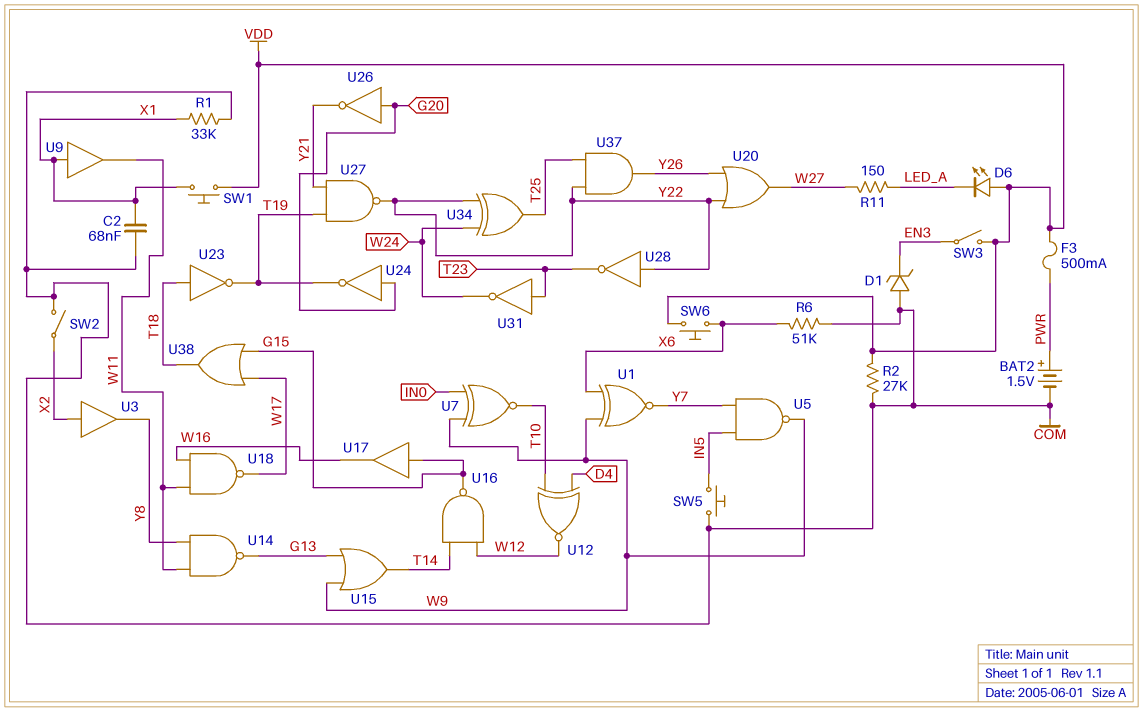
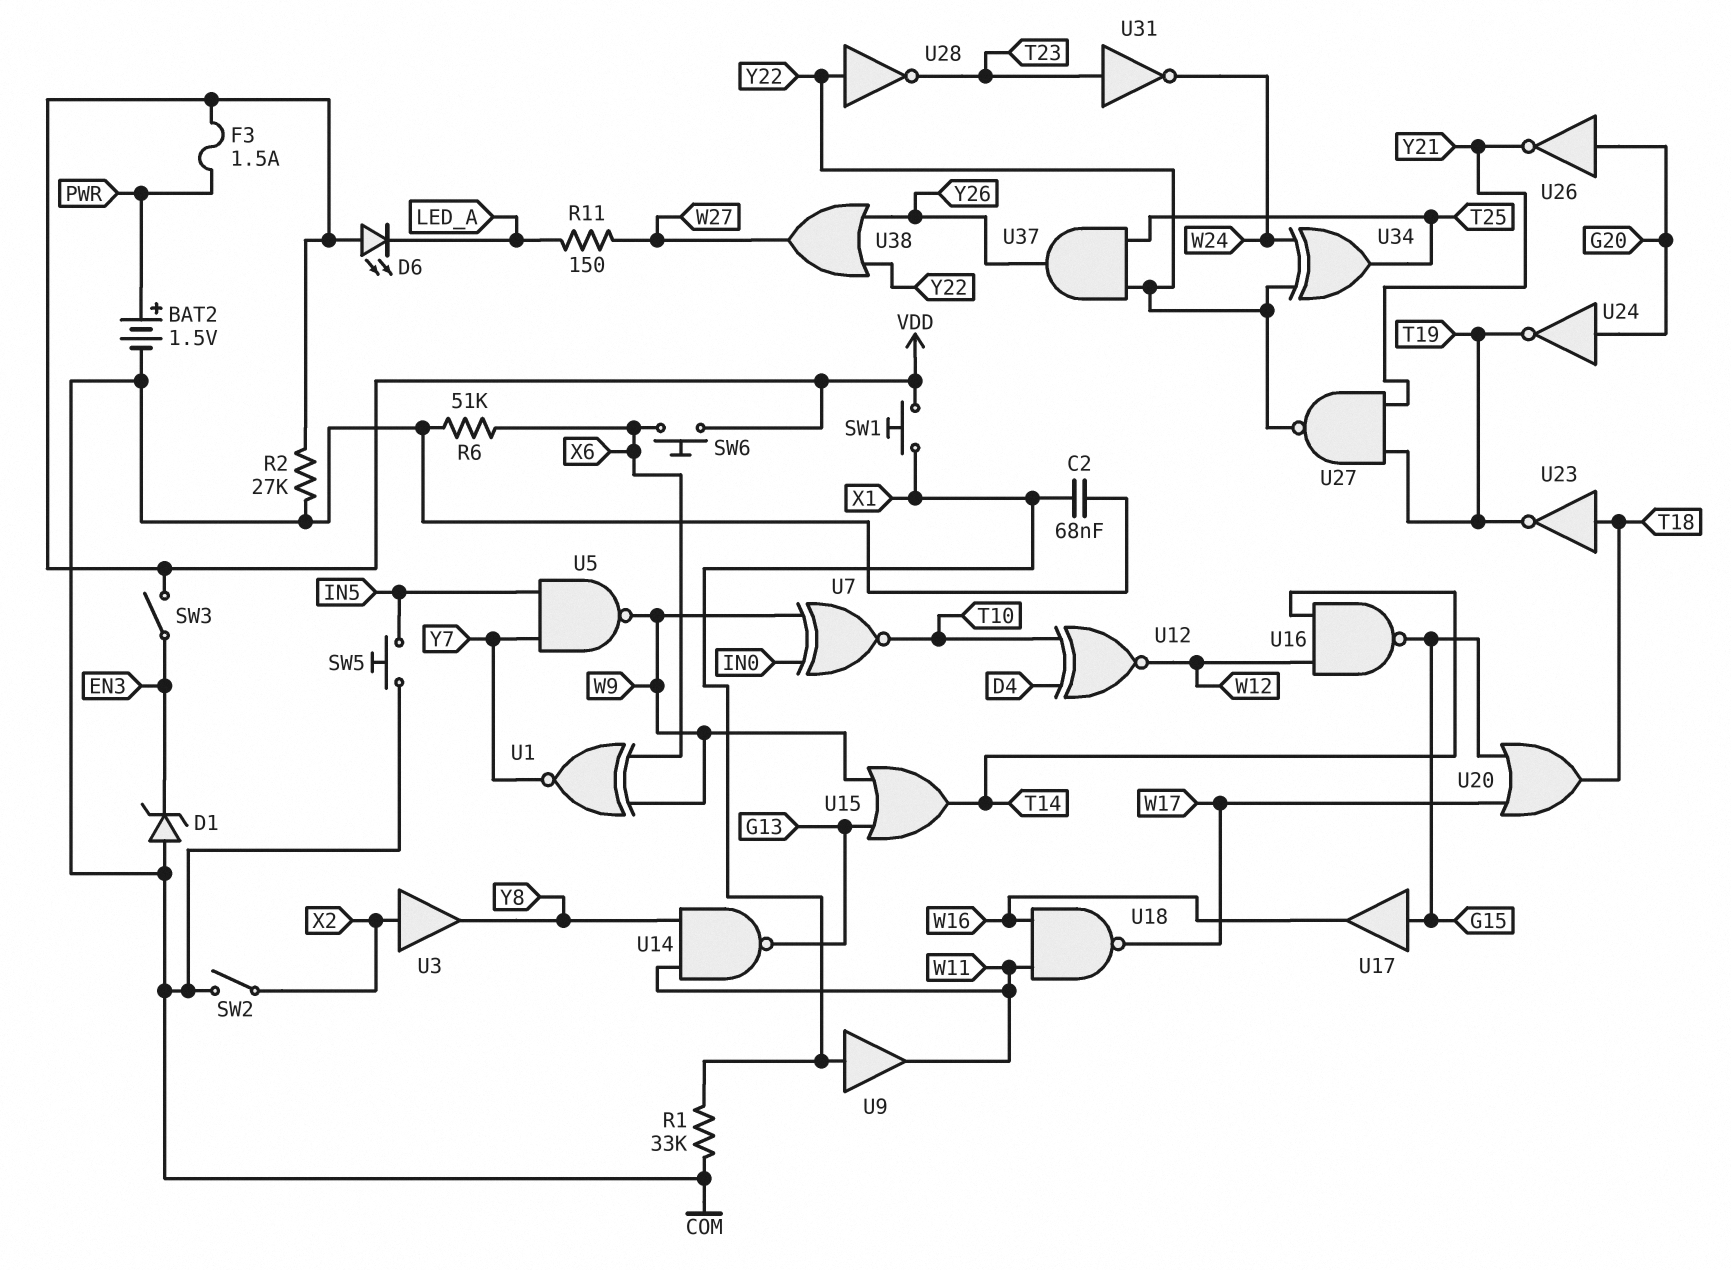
F3: 500mA (PWR, VDD) -> 1.5A (PWR, VDD)
U20: OR (in Y22, in Y26, out W27) -> OR (in G15, in W17, out T18)
U38: OR (in G15, in W17, out T18) -> OR (in Y22, in Y26, out W27)

